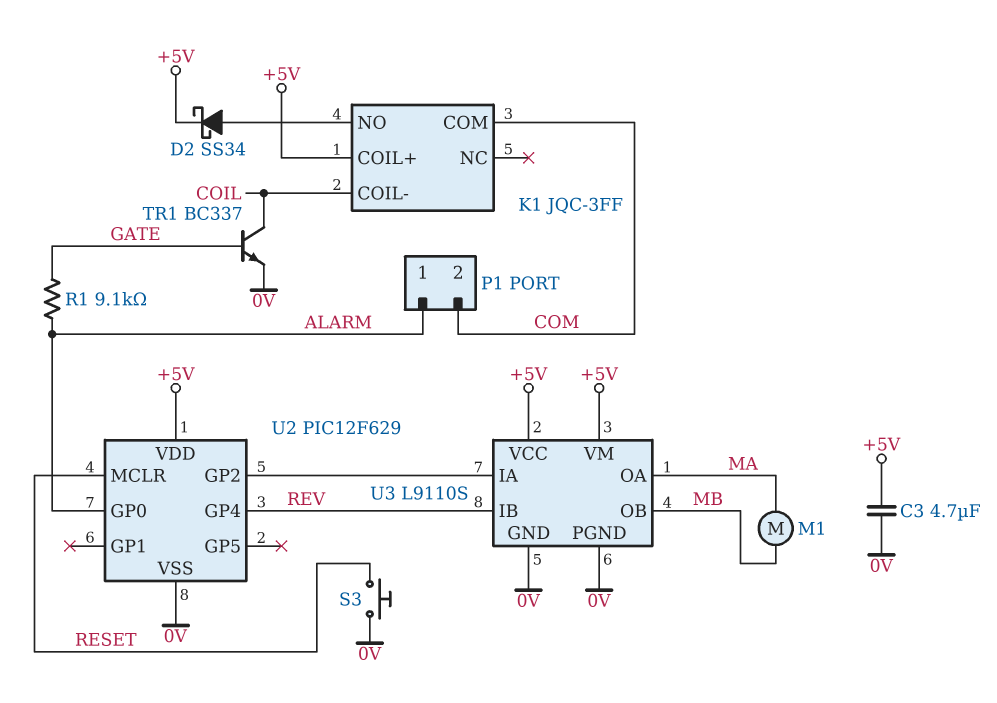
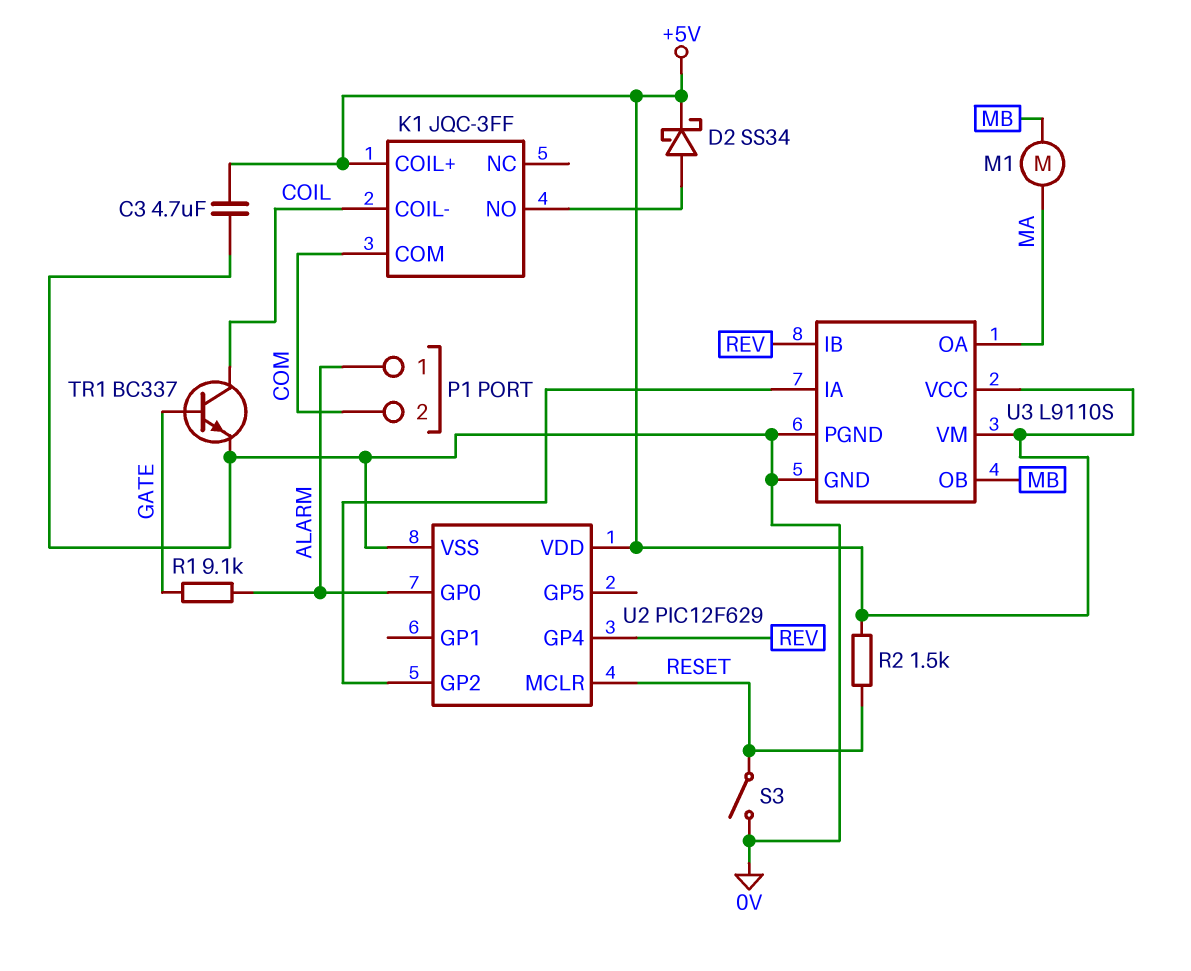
R2: none -> 1.5k (+5V, RESET)
S3: button (0V, RESET) -> switch (0V, RESET)

